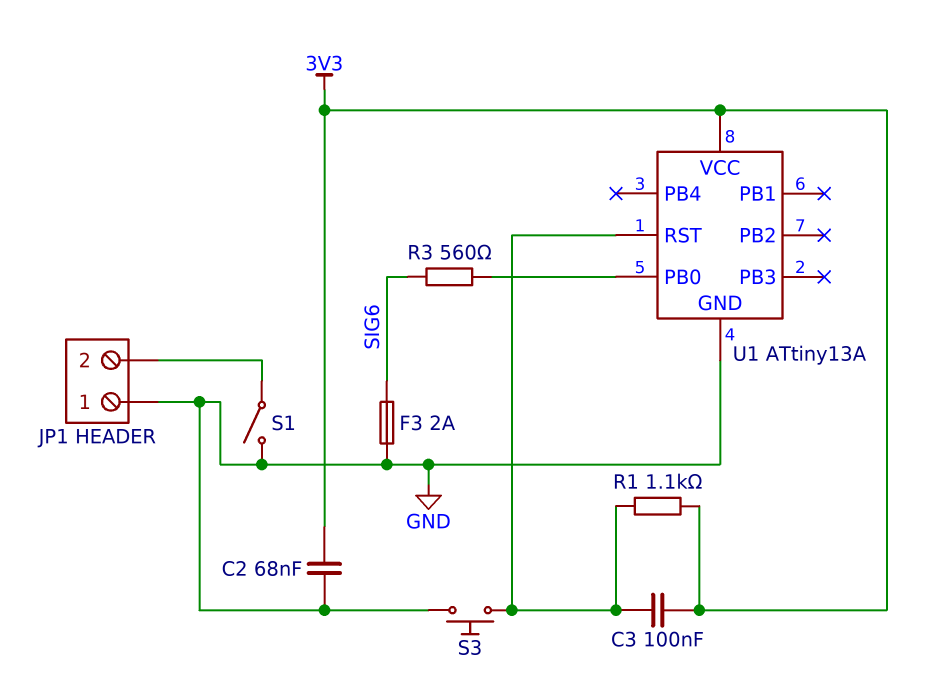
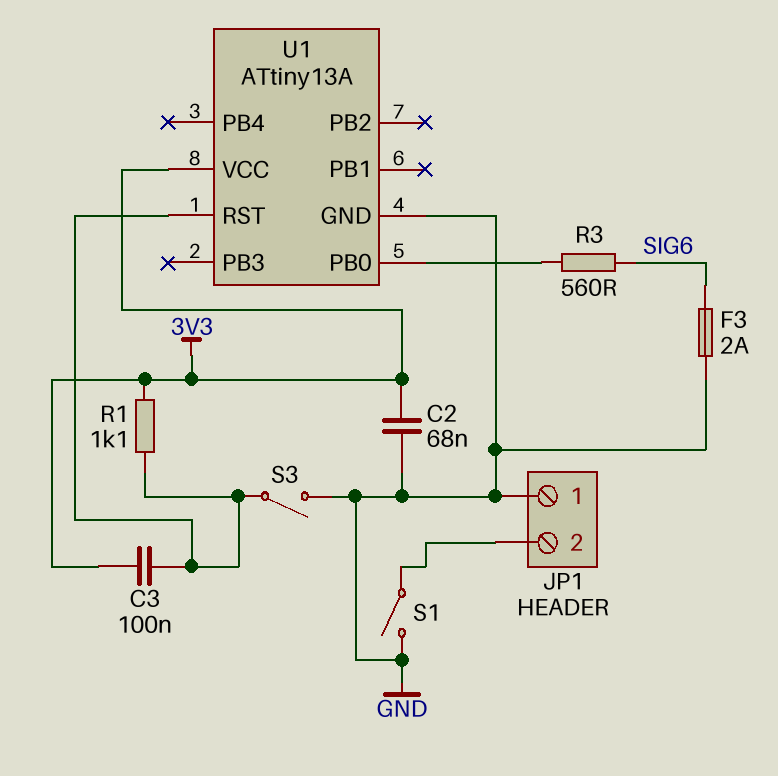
S3: button (GND, U1/RST) -> switch (GND, U1/RST)

